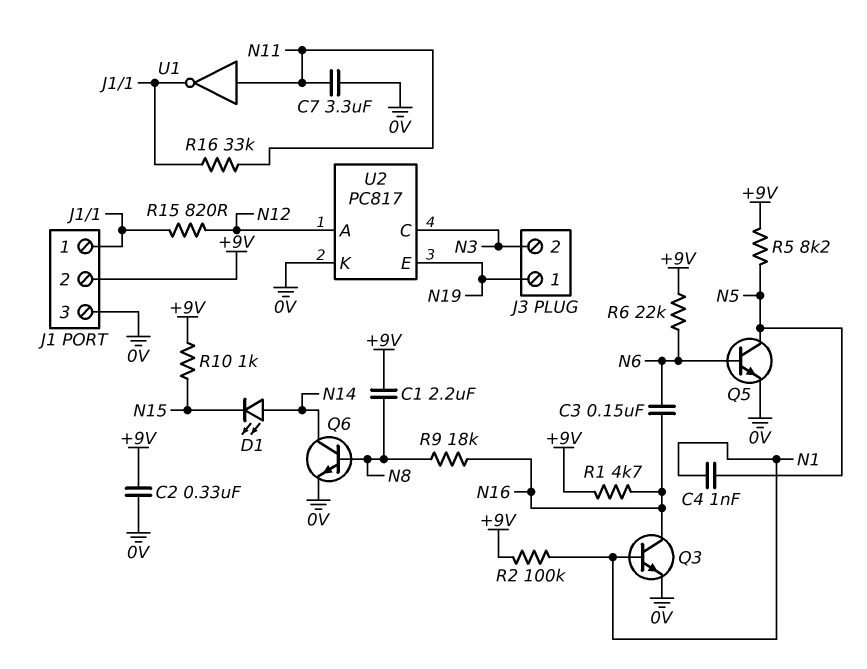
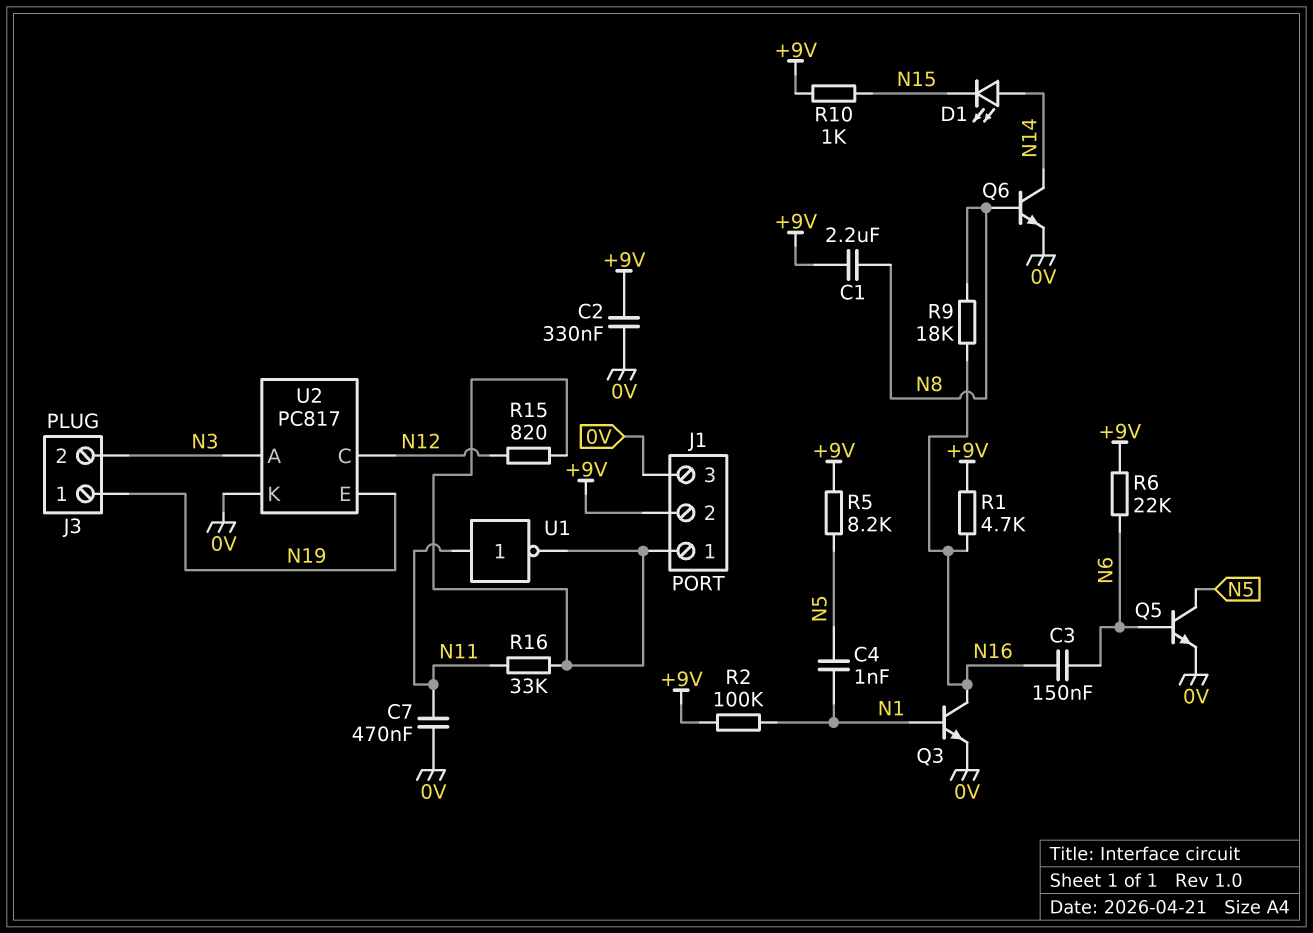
C7: 3.3uF (0V, N11) -> 470nF (0V, N11)
U2 pin A: N12 -> N3
U2 pin C: N3 -> N12

